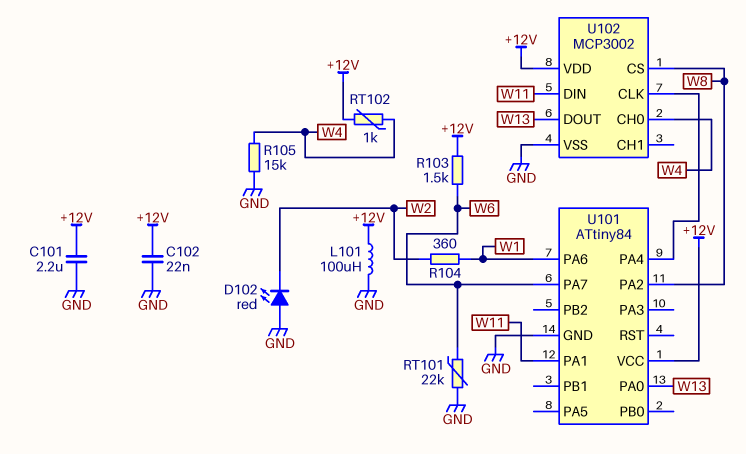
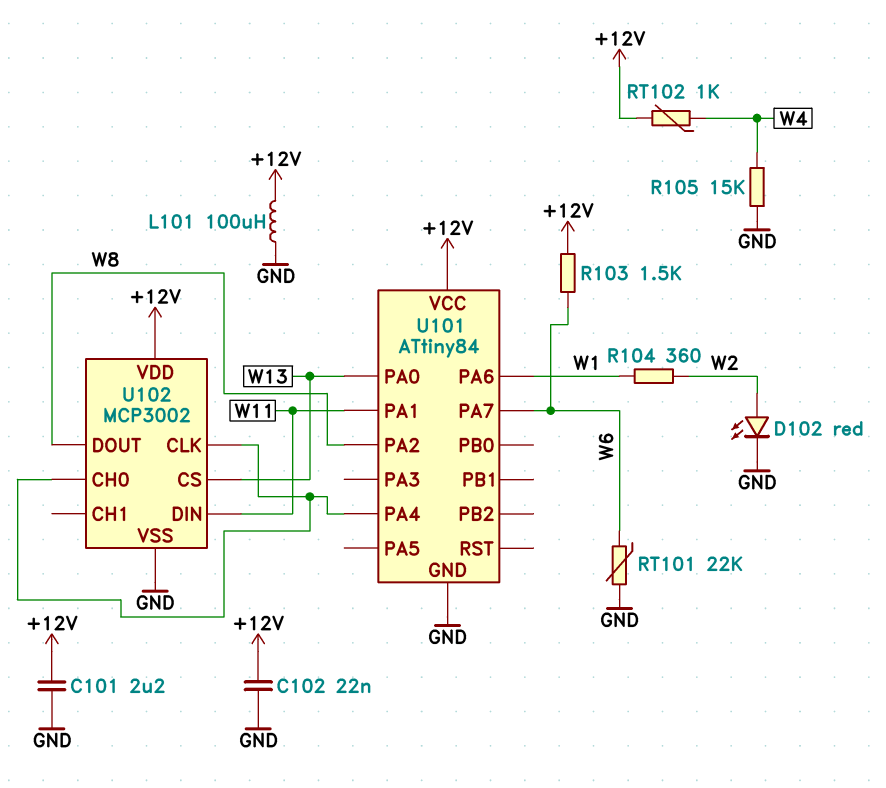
D102: LED red (A GND, K W2) -> LED red (A W2, K GND)
U102 pin CH0: W4 -> U101/PA4
U102 pin CS: W8 -> W13
U102 pin DOUT: W13 -> W8

